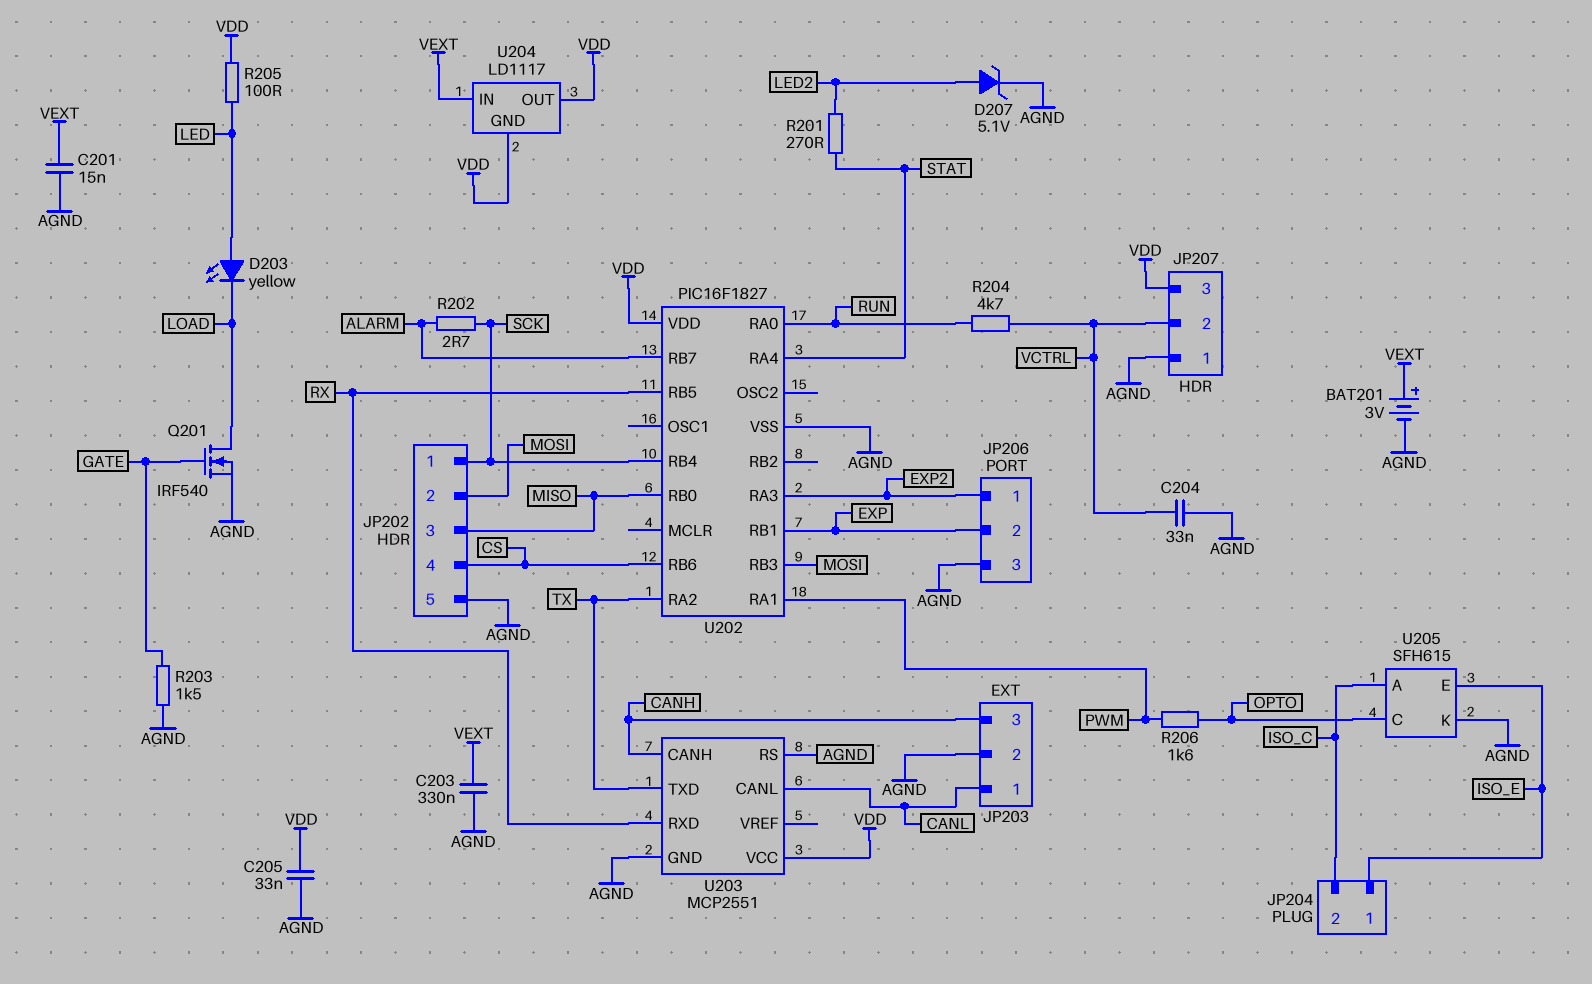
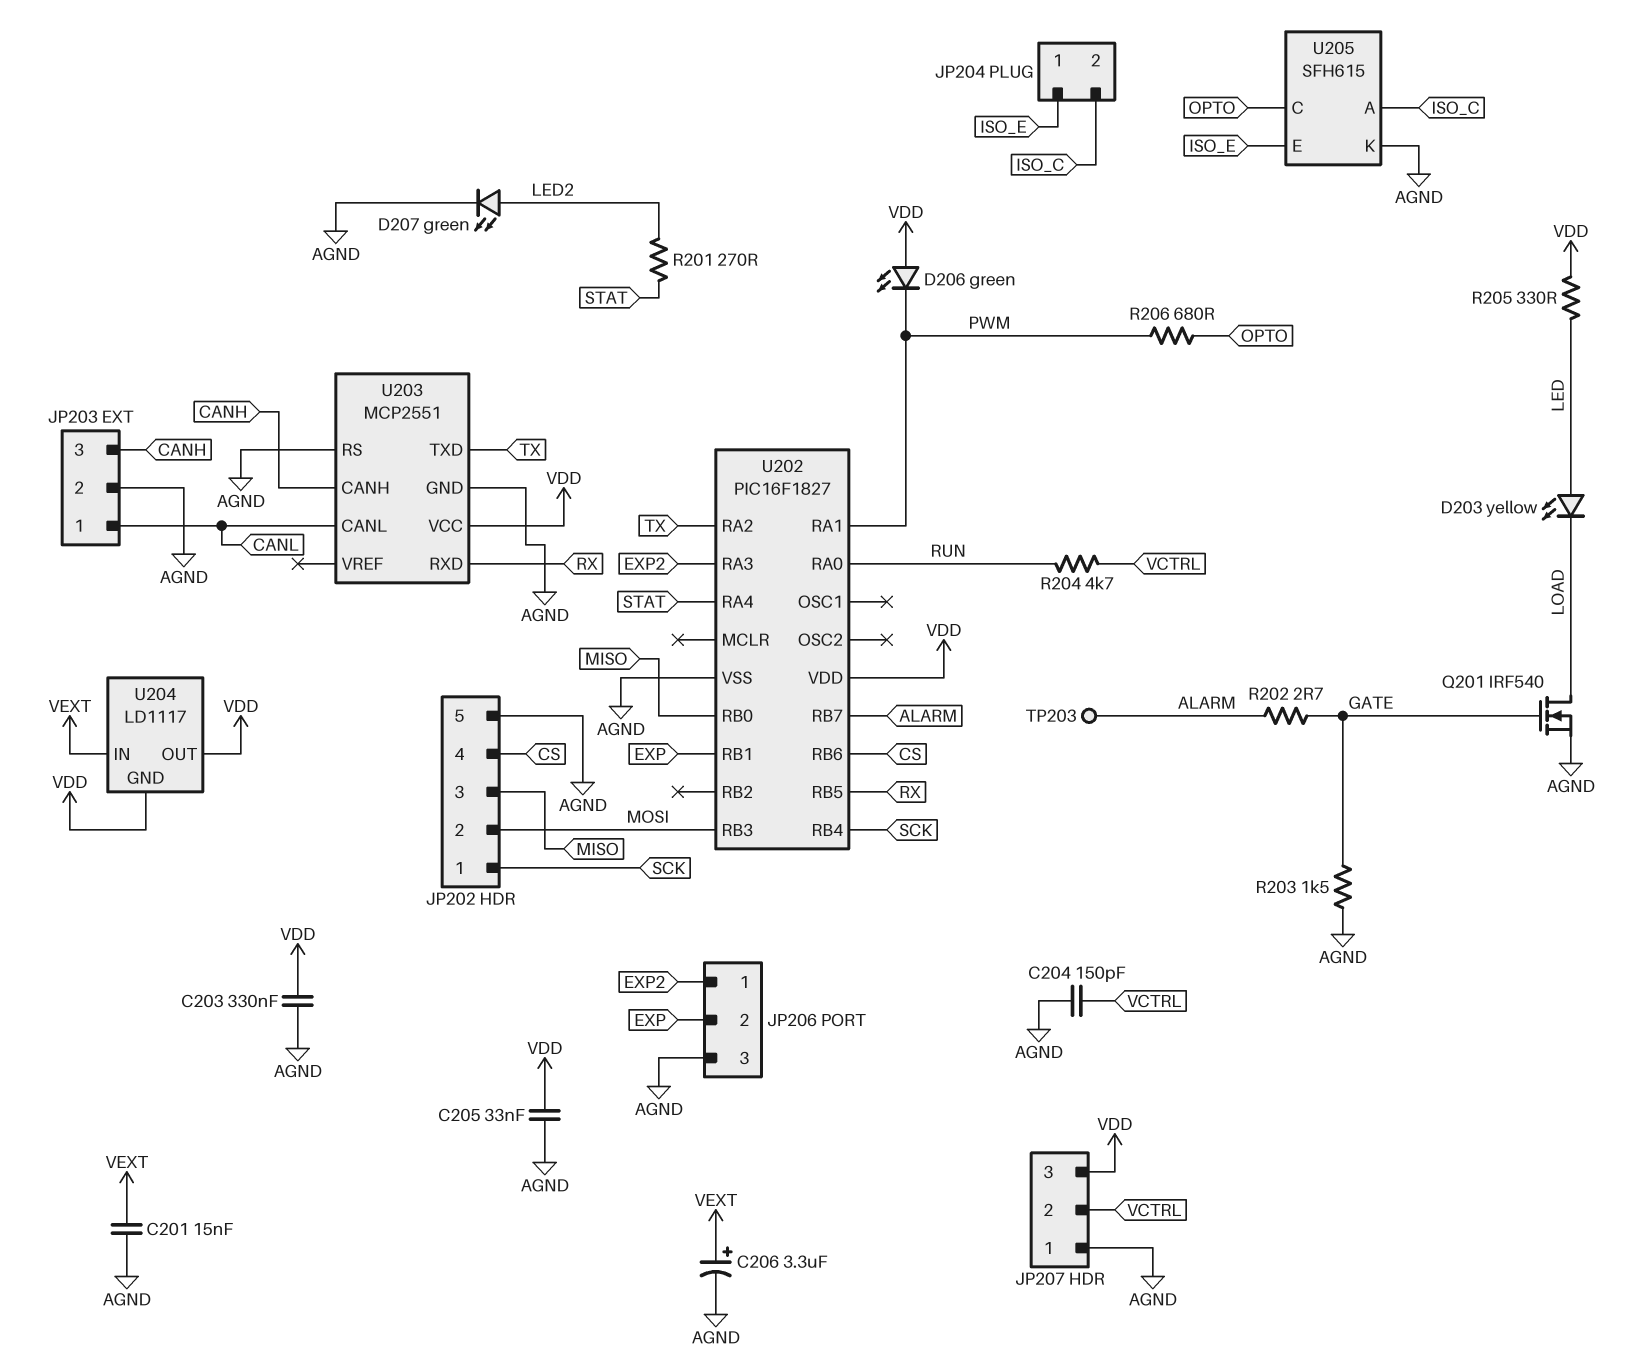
BAT201: 3V (plus VEXT, minus AGND) -> none
C203: 330nF (AGND, VEXT) -> 330nF (AGND, VDD)
C204: 33nF (AGND, VCTRL) -> 150pF (AGND, VCTRL)
C206: none -> 3.3uF (plus VEXT, minus AGND)
D206: none -> LED green (A VDD, K PWM)
D207: zener 5.1V (A LED2, K AGND) -> LED green (A LED2, K AGND)
R202: 2.7 (ALARM, SCK) -> 2.7 (ALARM, GATE)
R205: 100 (LED, VDD) -> 330 (LED, VDD)
R206: 1.6k (OPTO, PWM) -> 680 (OPTO, PWM)
TP203: none -> test point (ALARM)

